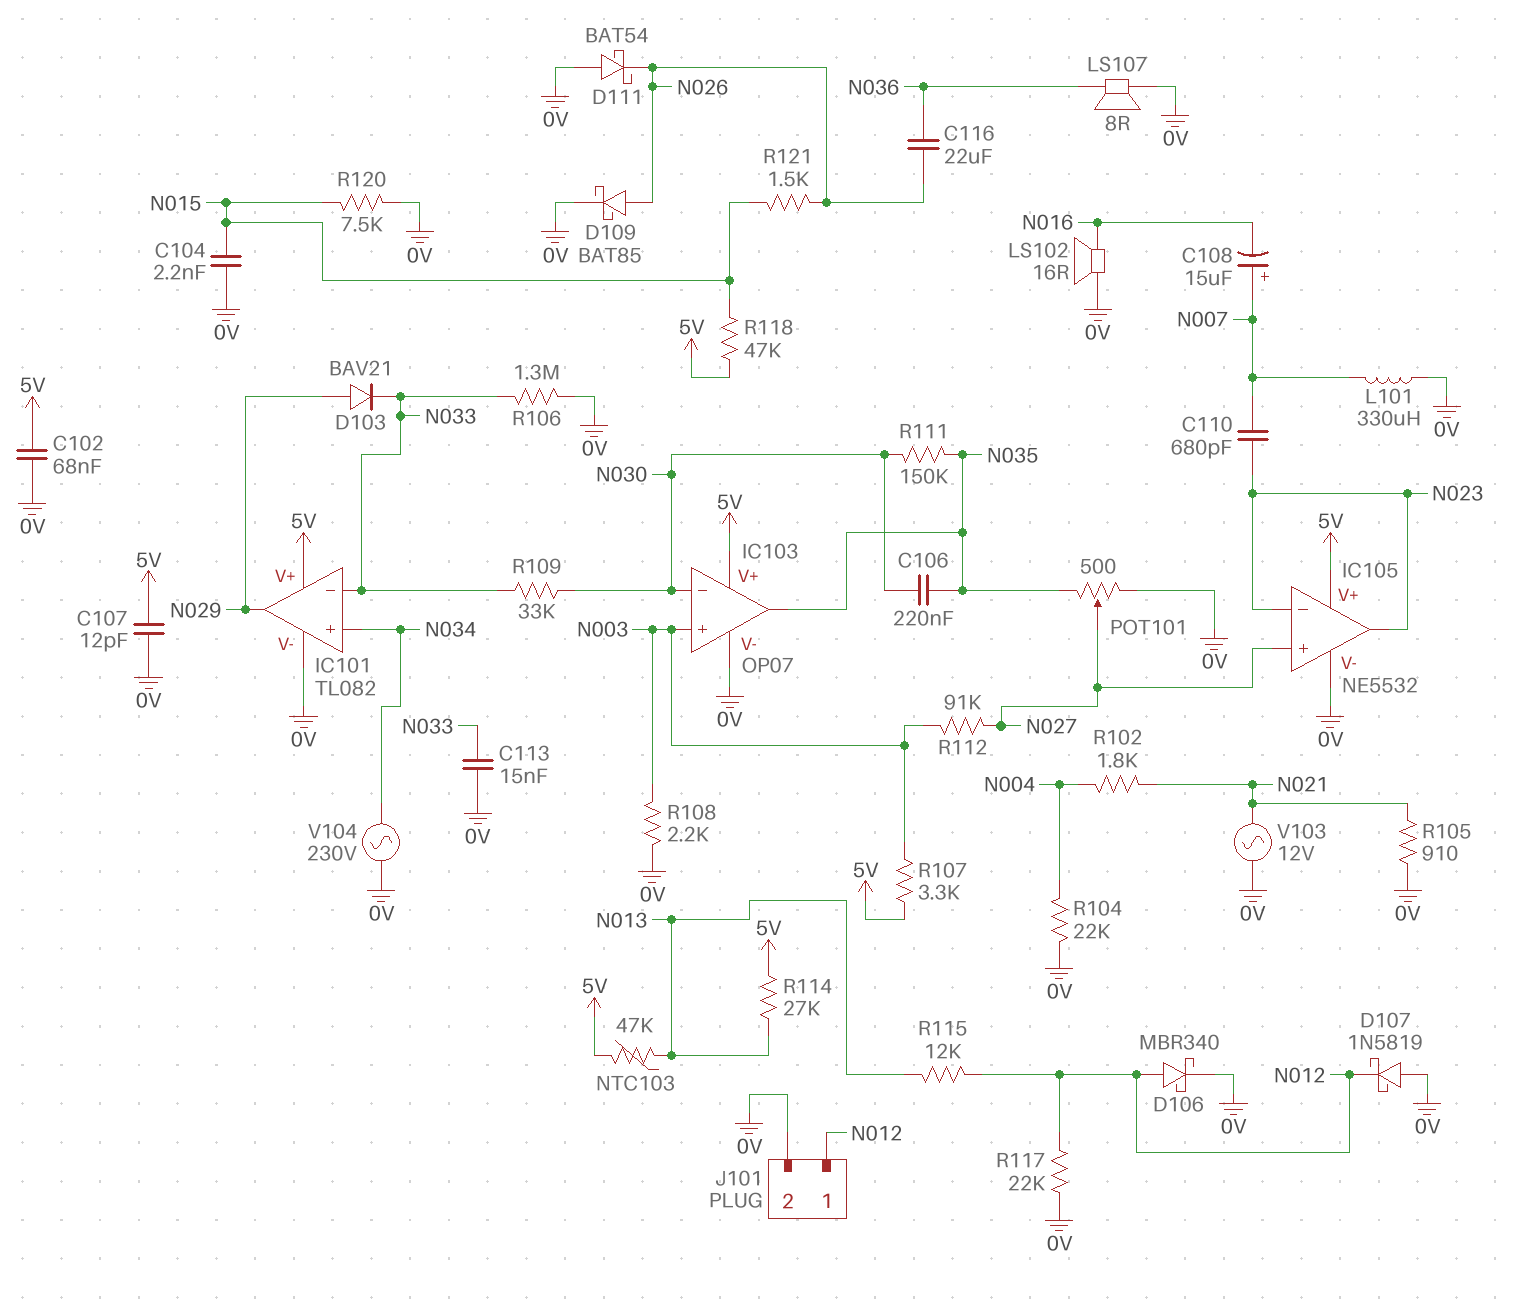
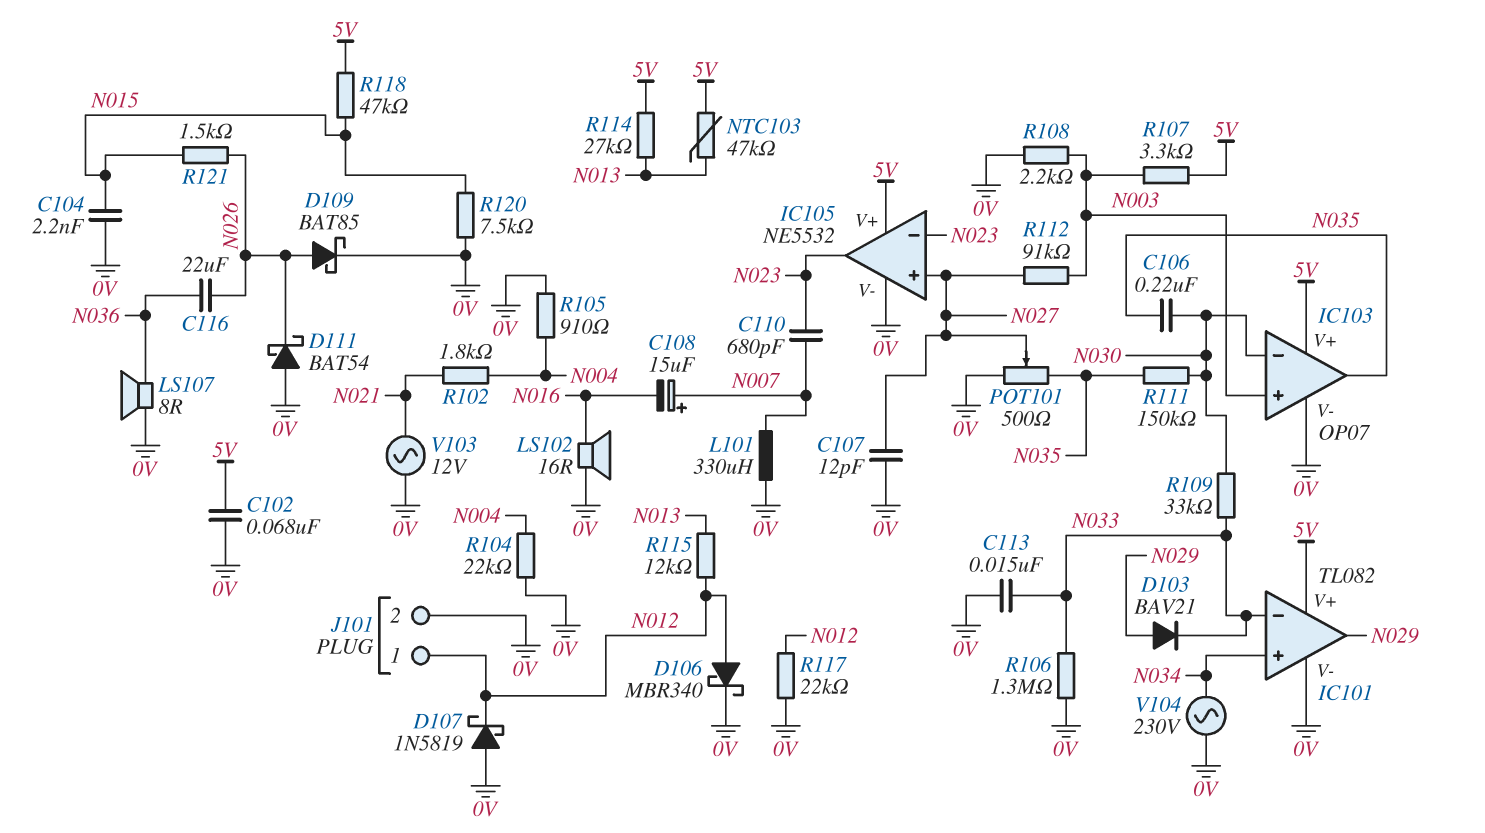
C107: 12pF (0V, 5V) -> 12pF (0V, N027)
R105: 910 (0V, N021) -> 910 (0V, N004)

